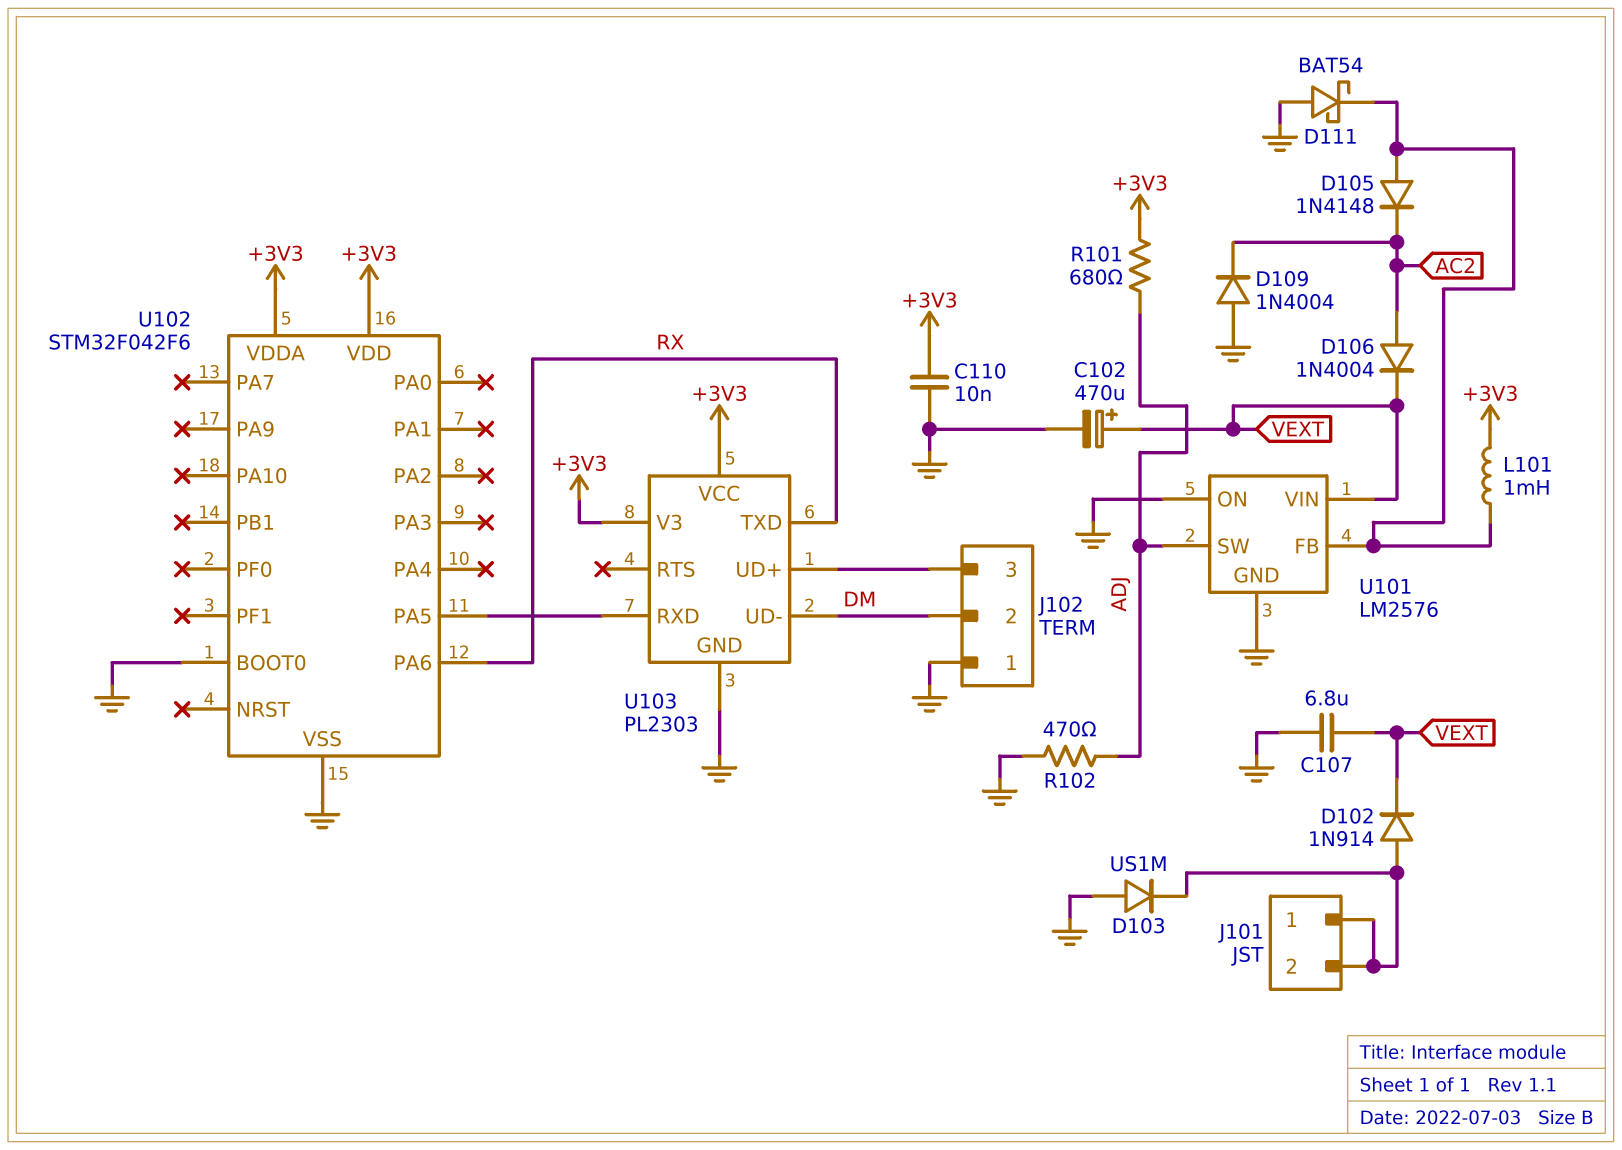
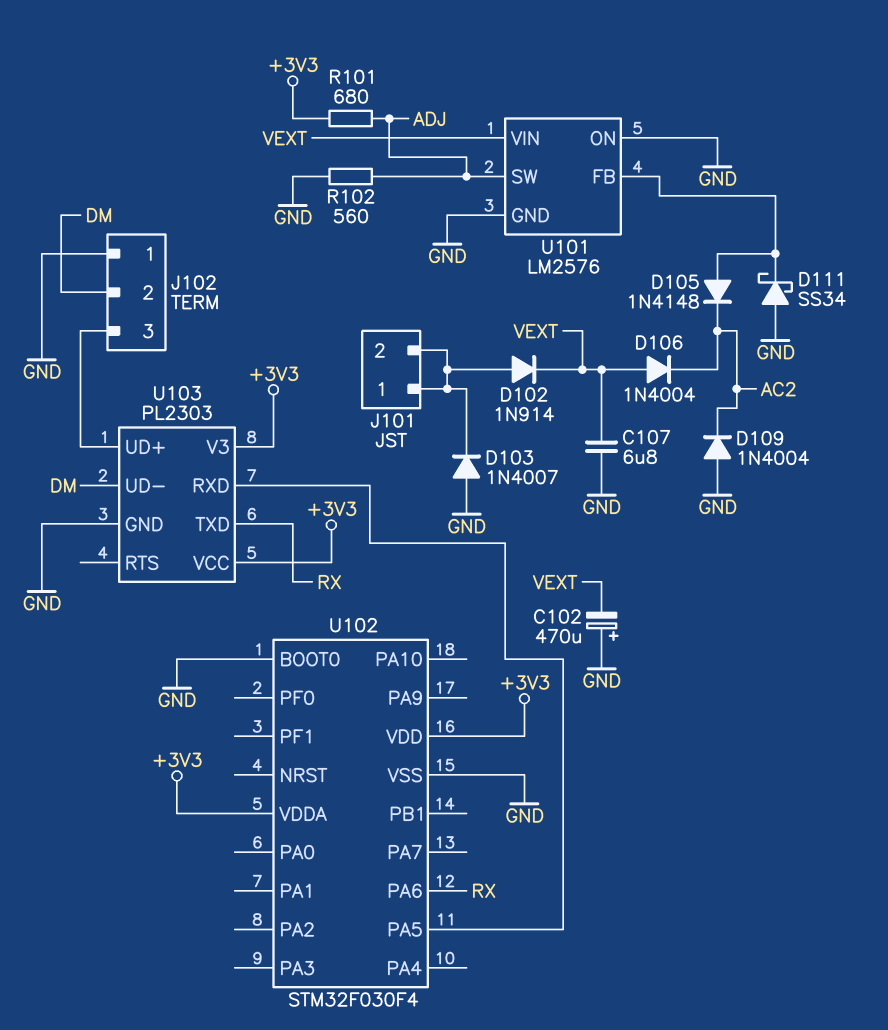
C102: 470uF (plus VEXT, minus GND) -> 470uF (plus GND, minus VEXT)
C110: 10nF (+3V3, GND) -> none
D103: diode US1M (A GND, K J101/1) -> diode 1N4007 (A GND, K J101/1)
D106: diode 1N4004 (A AC2, K VEXT) -> diode 1N4004 (A VEXT, K AC2)
D111: schottky BAT54 (A GND, K U101/FB) -> schottky SS34 (A GND, K U101/FB)
L101: 1mH (+3V3, U101/FB) -> none
R102: 470 (ADJ, GND) -> 560 (ADJ, GND)
U102: STM32F042F6 -> STM32F030F4

